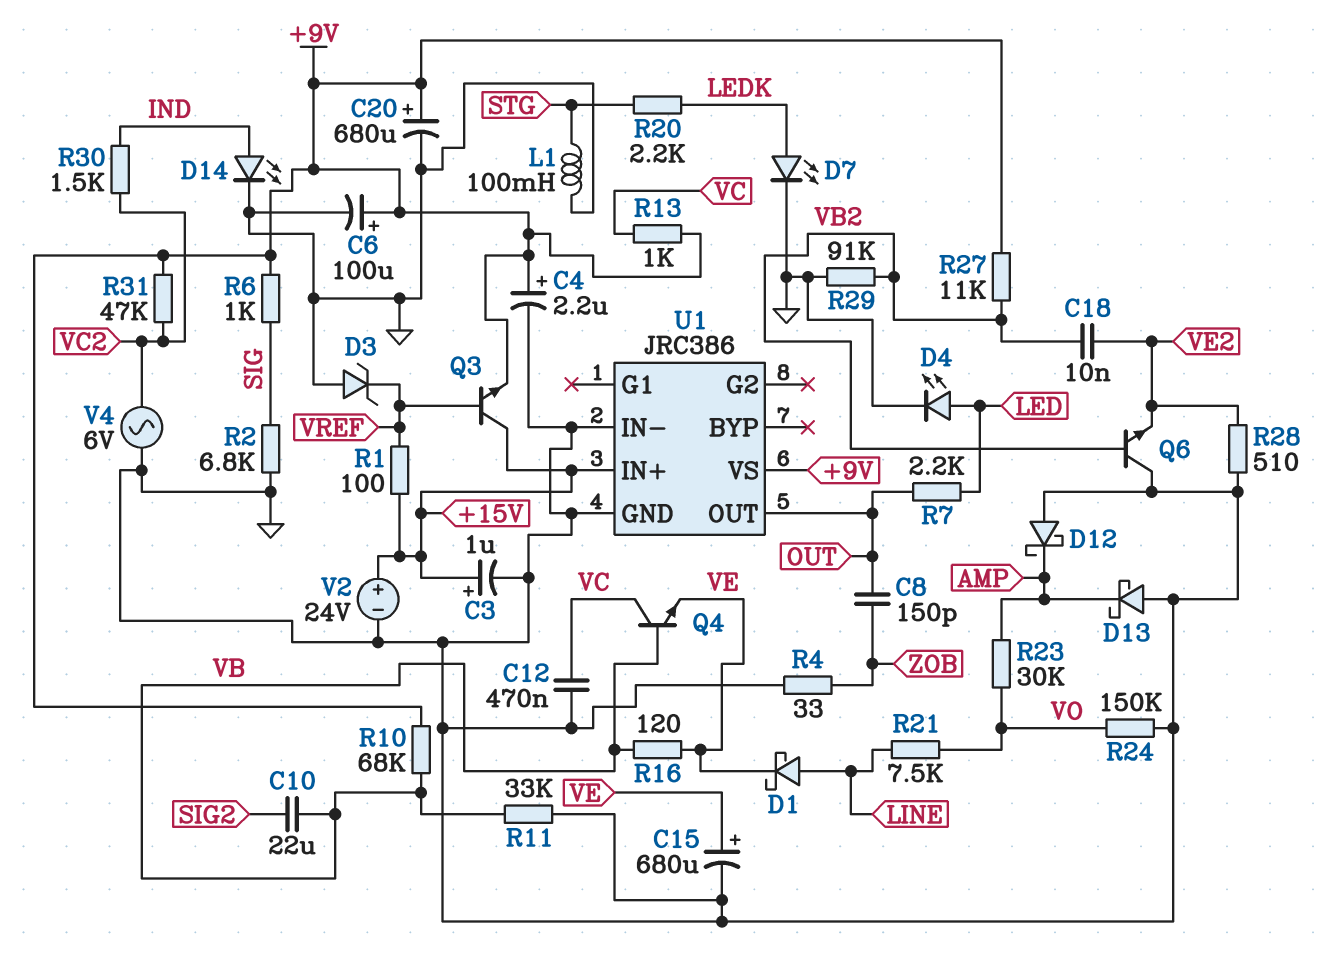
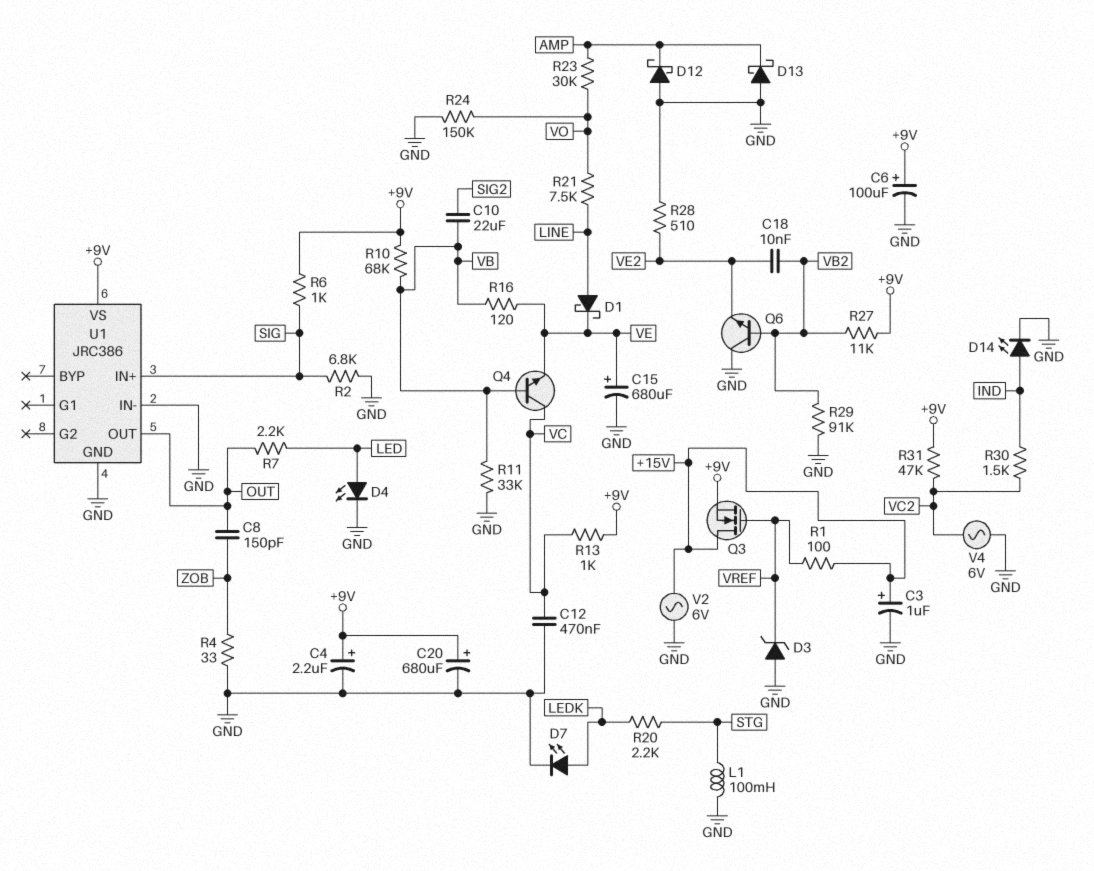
Q3: NPN (B VREF, C +15V, E +9V) -> NMOS (G VREF, D +15V, S +9V)
U1 pin IN+: +15V -> SIG
V2: 24V (plus +15V, minus GND) -> AC 6V (+15V, GND)

